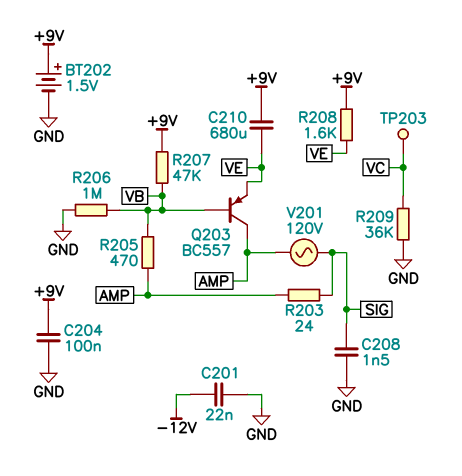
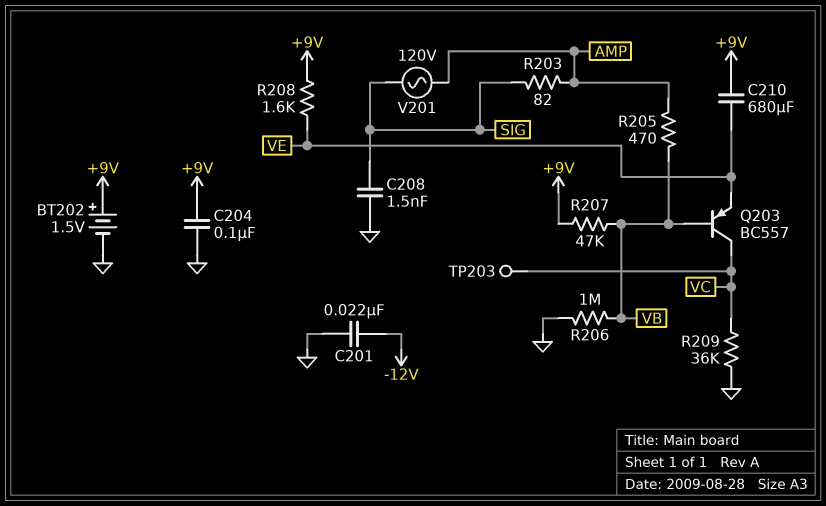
Q203: PNP BC557 (B VB, C AMP, E VE) -> PNP BC557 (B VB, C VC, E VE)
R203: 24 (AMP, SIG) -> 82 (AMP, SIG)

